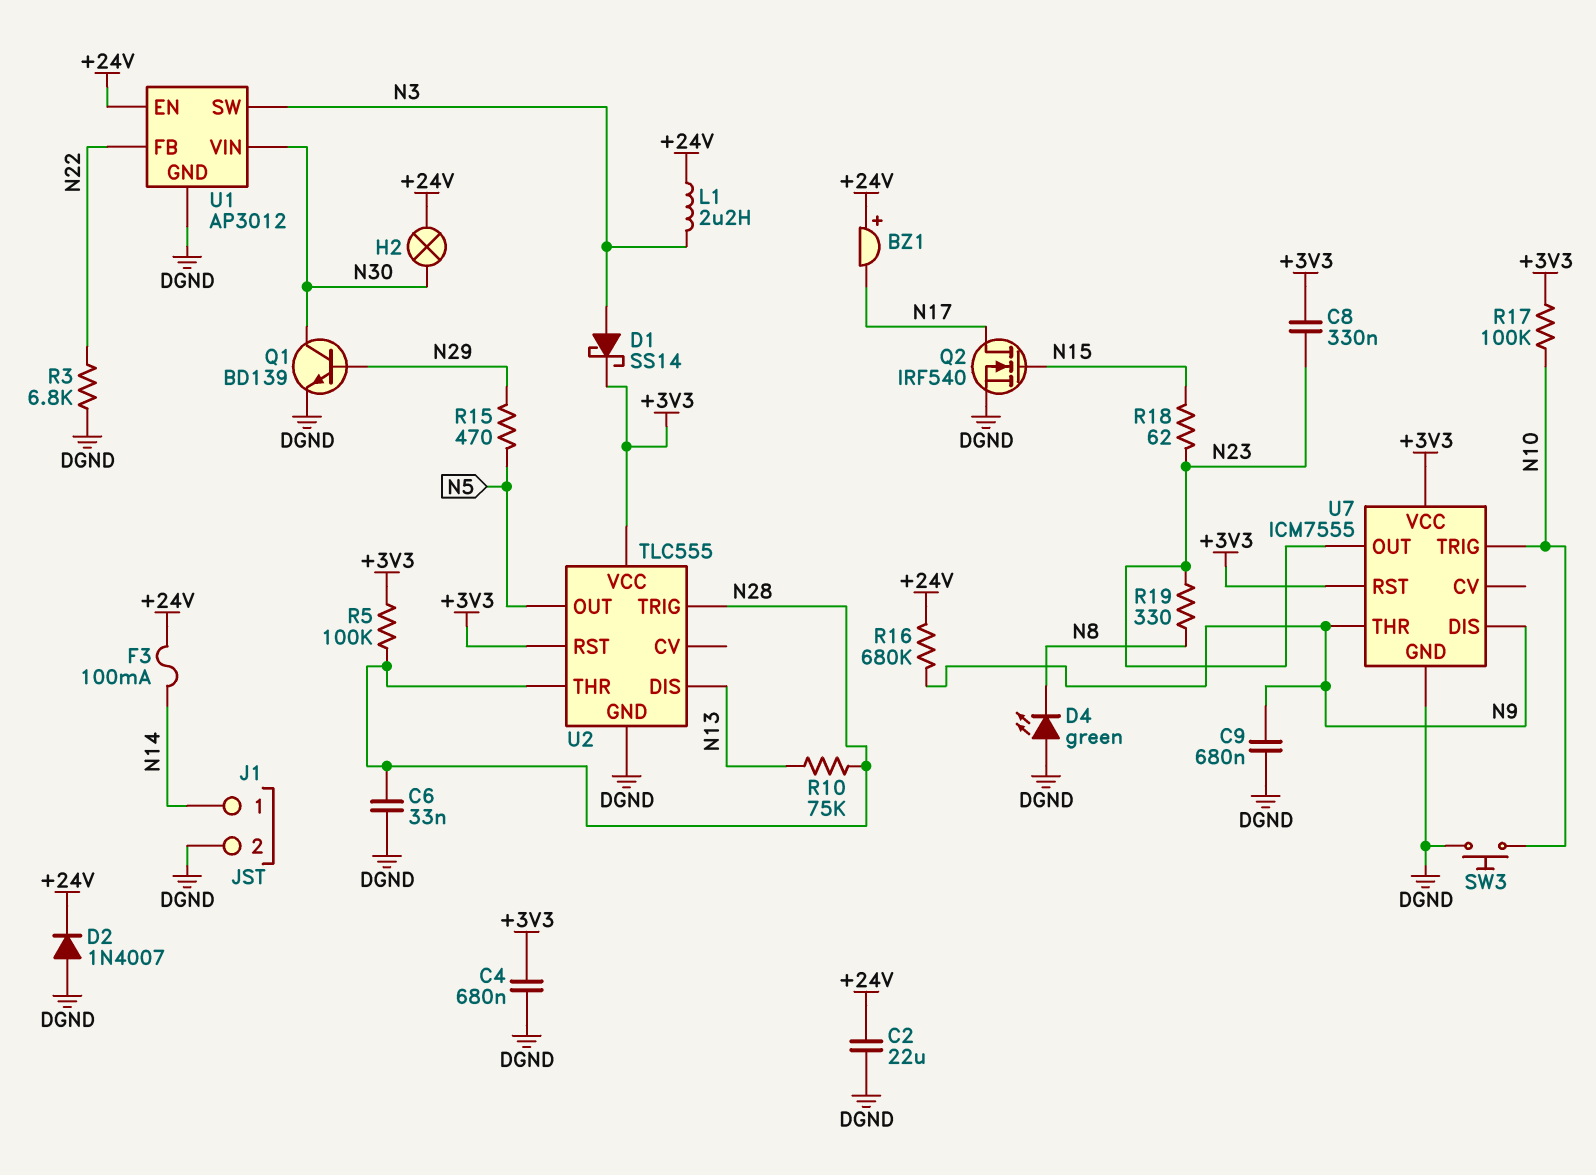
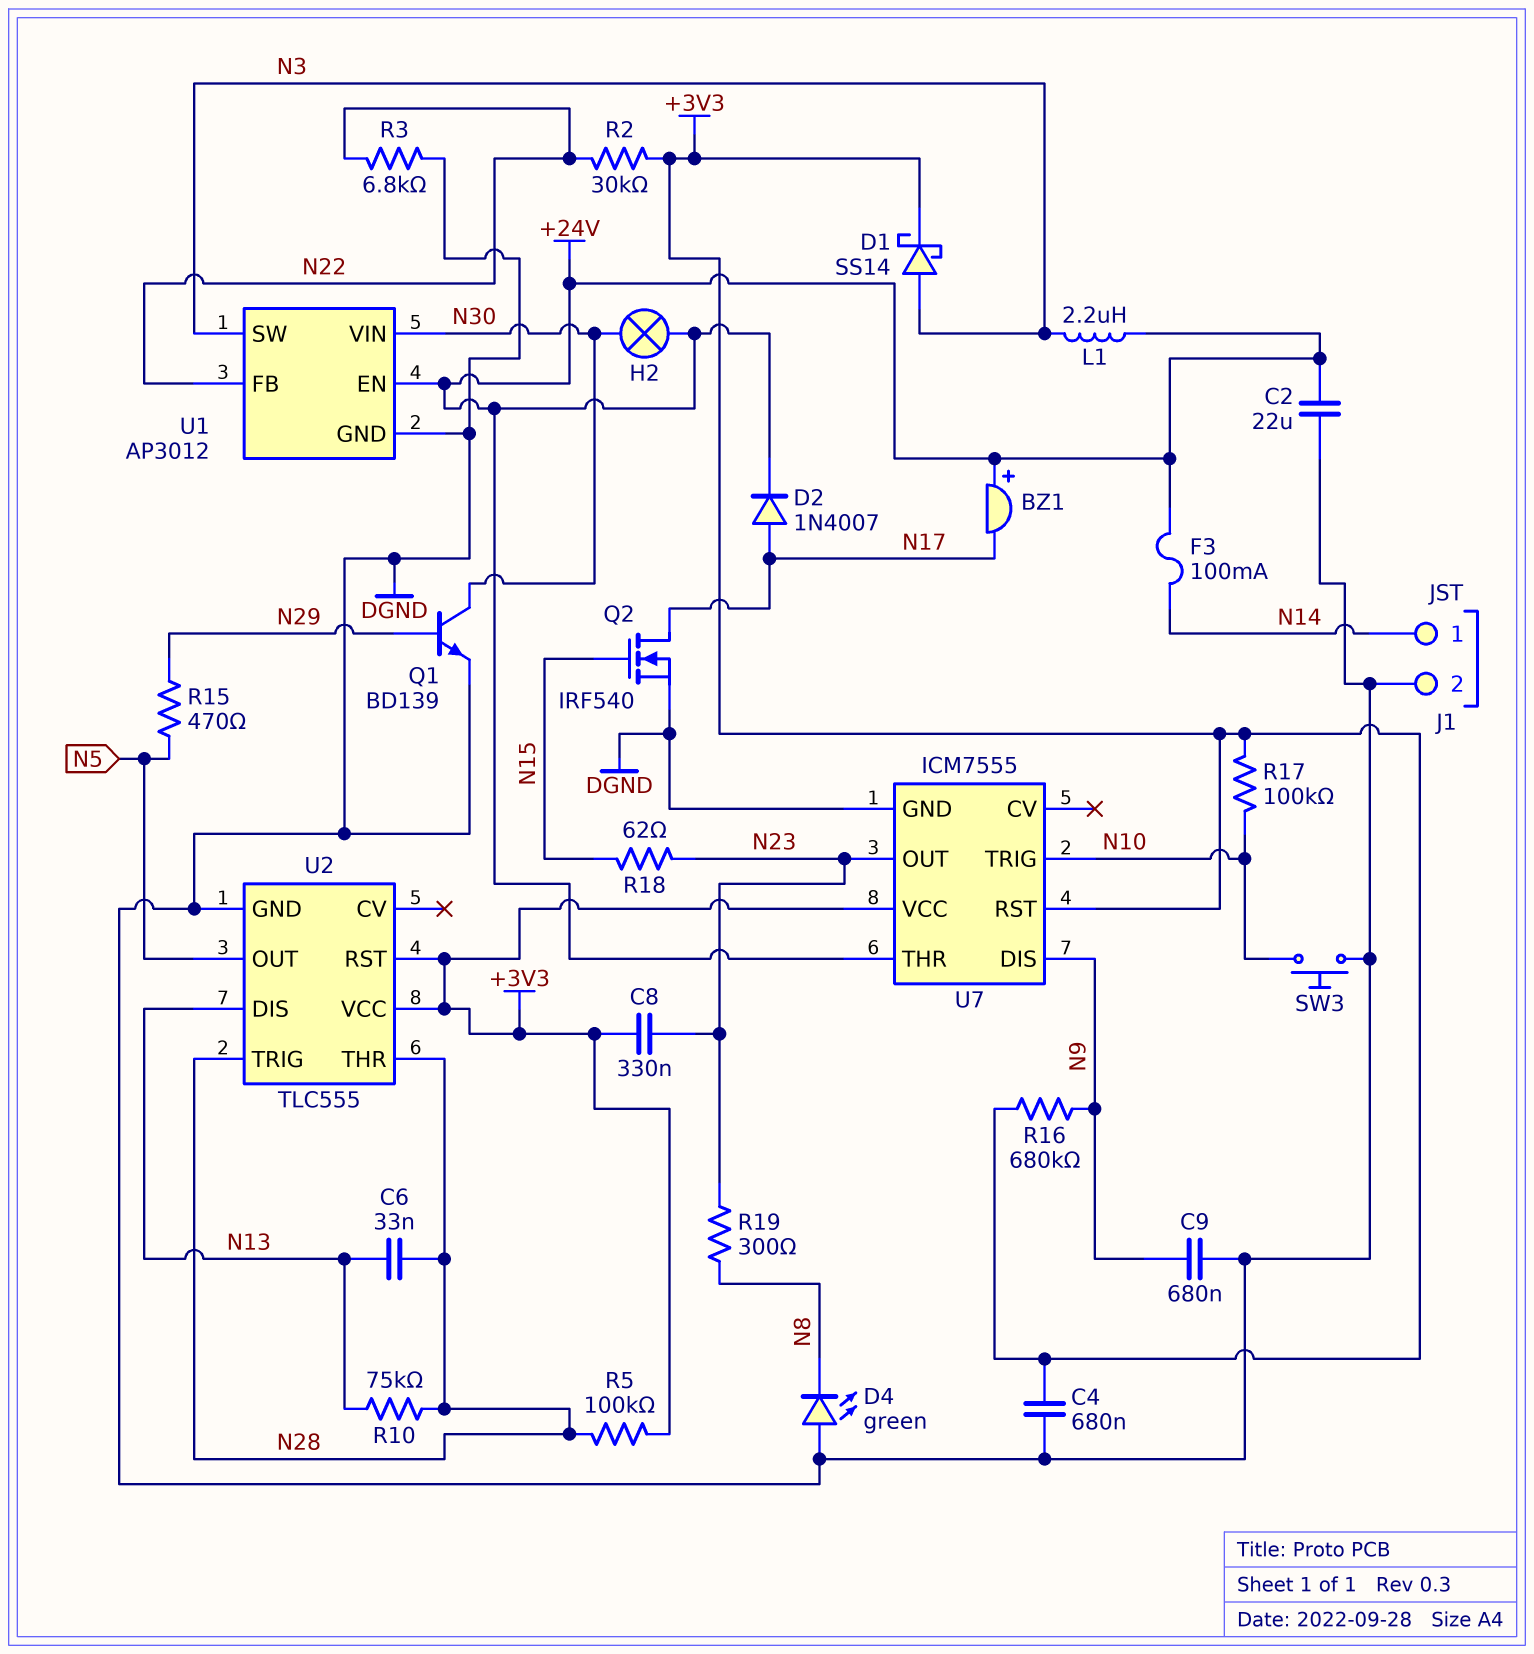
C6: 33nF (DGND, N28) -> 33nF (N13, N28)
D2: diode 1N4007 (A DGND, K +24V) -> diode 1N4007 (A N17, K +24V)
R2: none -> 30k (+3V3, N22)
R16: 680k (+24V, N9) -> 680k (+3V3, N9)
R19: 330 (N8, N23) -> 300 (N8, N23)
U7 pin THR: N9 -> +24V

